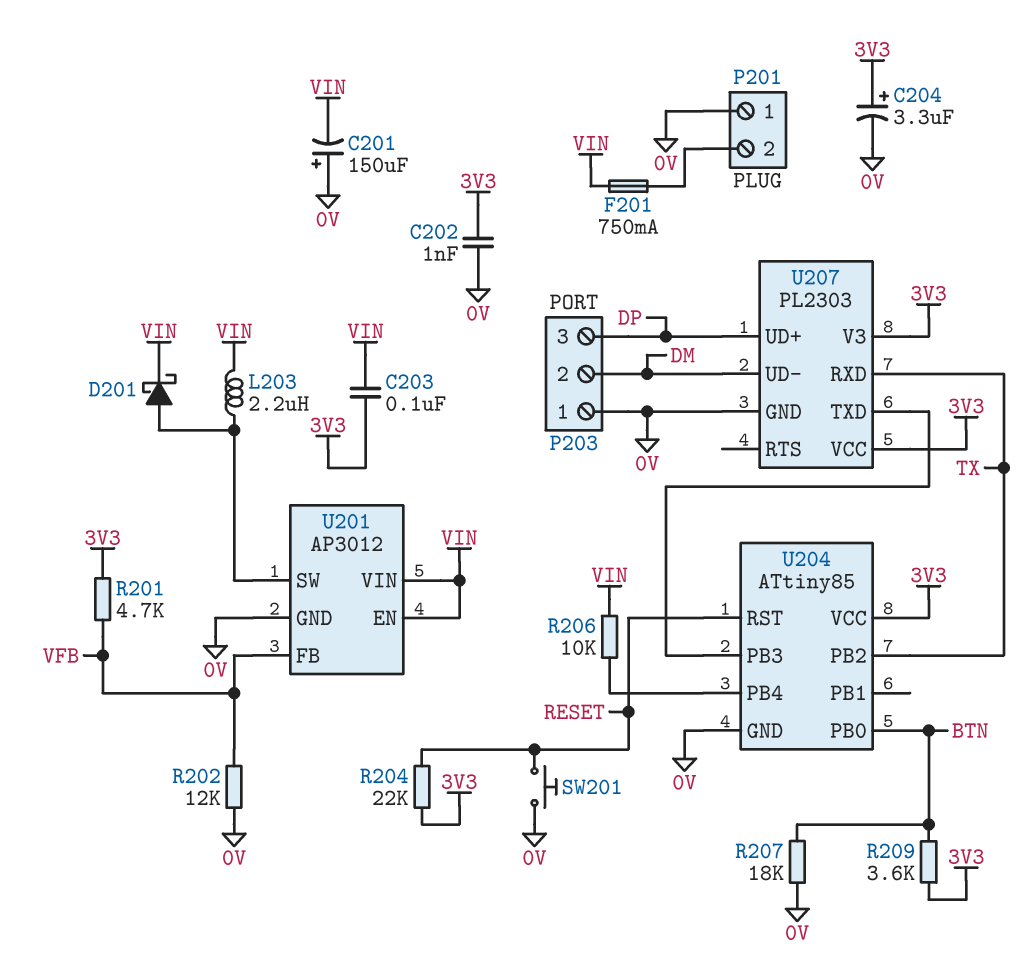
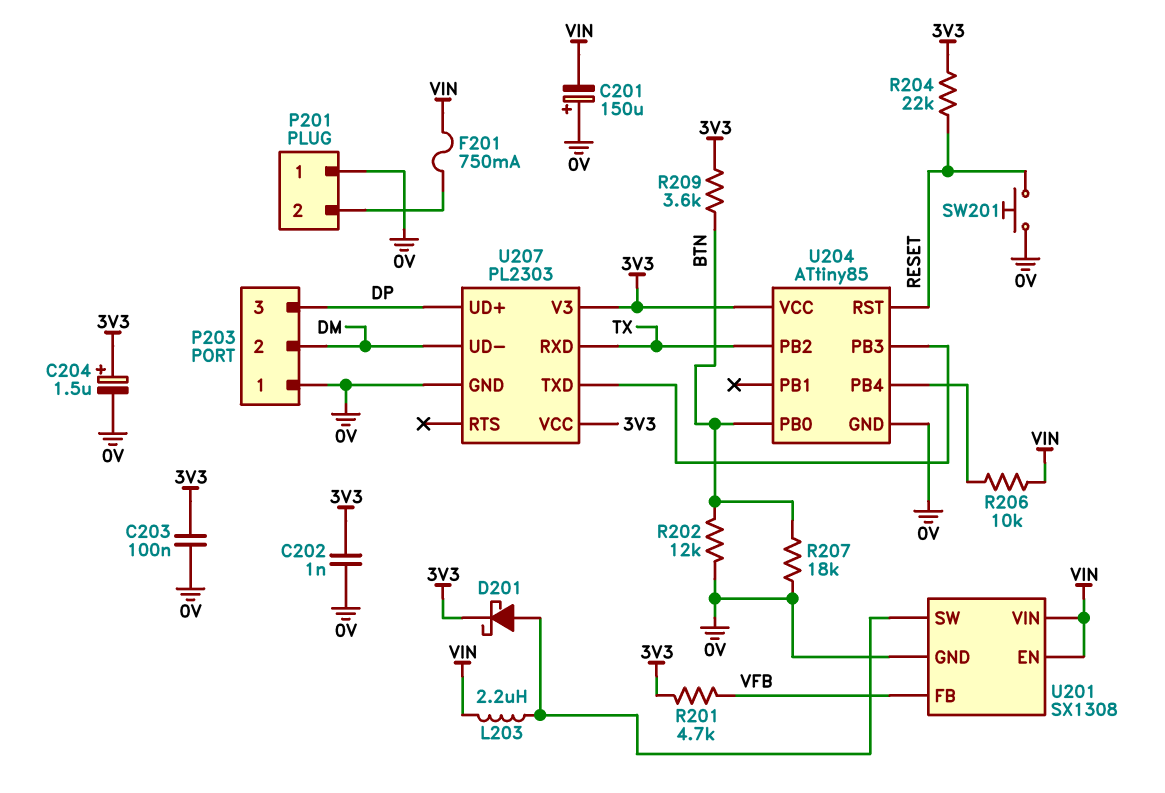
C203: 100nF (3V3, VIN) -> 100nF (0V, 3V3)
C204: 3.3uF (plus 3V3, minus 0V) -> 1.5uF (plus 3V3, minus 0V)
D201: schottky (A U201/SW, K VIN) -> schottky (A U201/SW, K 3V3)
R202: 12k (0V, VFB) -> 12k (0V, BTN)
U201: AP3012 -> SX1308

